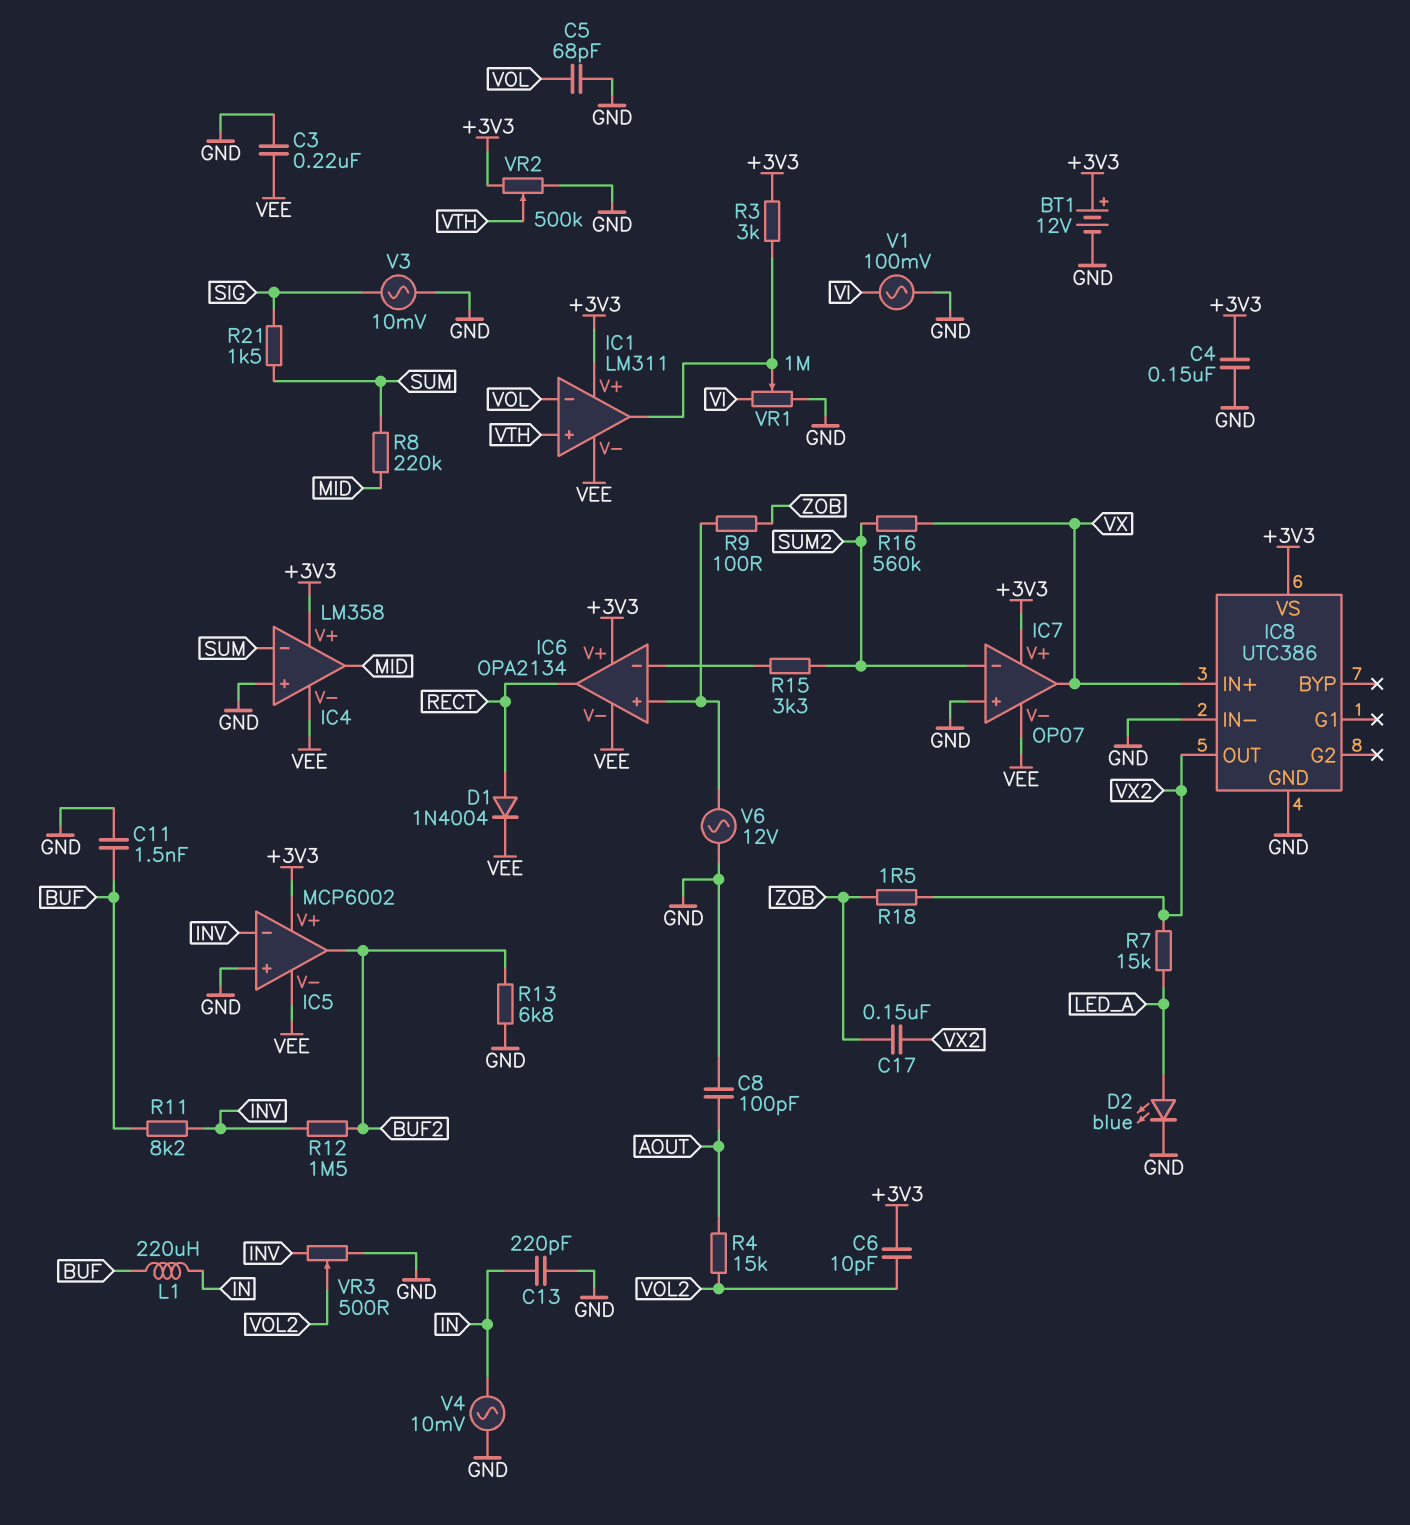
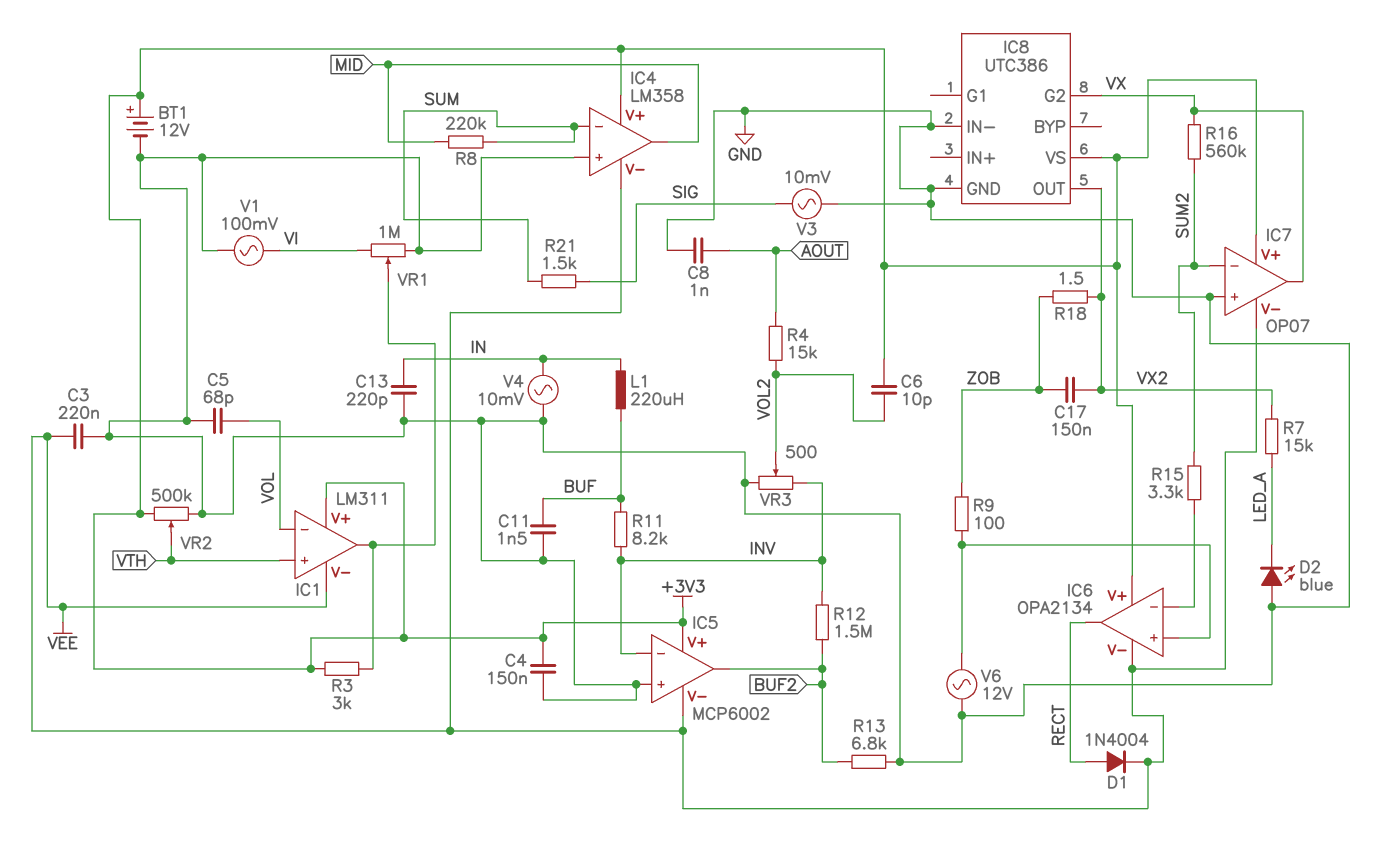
C8: 100pF (AOUT, GND) -> 1nF (AOUT, GND)
D2: LED blue (A LED_A, K GND) -> LED blue (A GND, K LED_A)
IC8 pin G2: none -> VX
IC8 pin IN+: VX -> none

